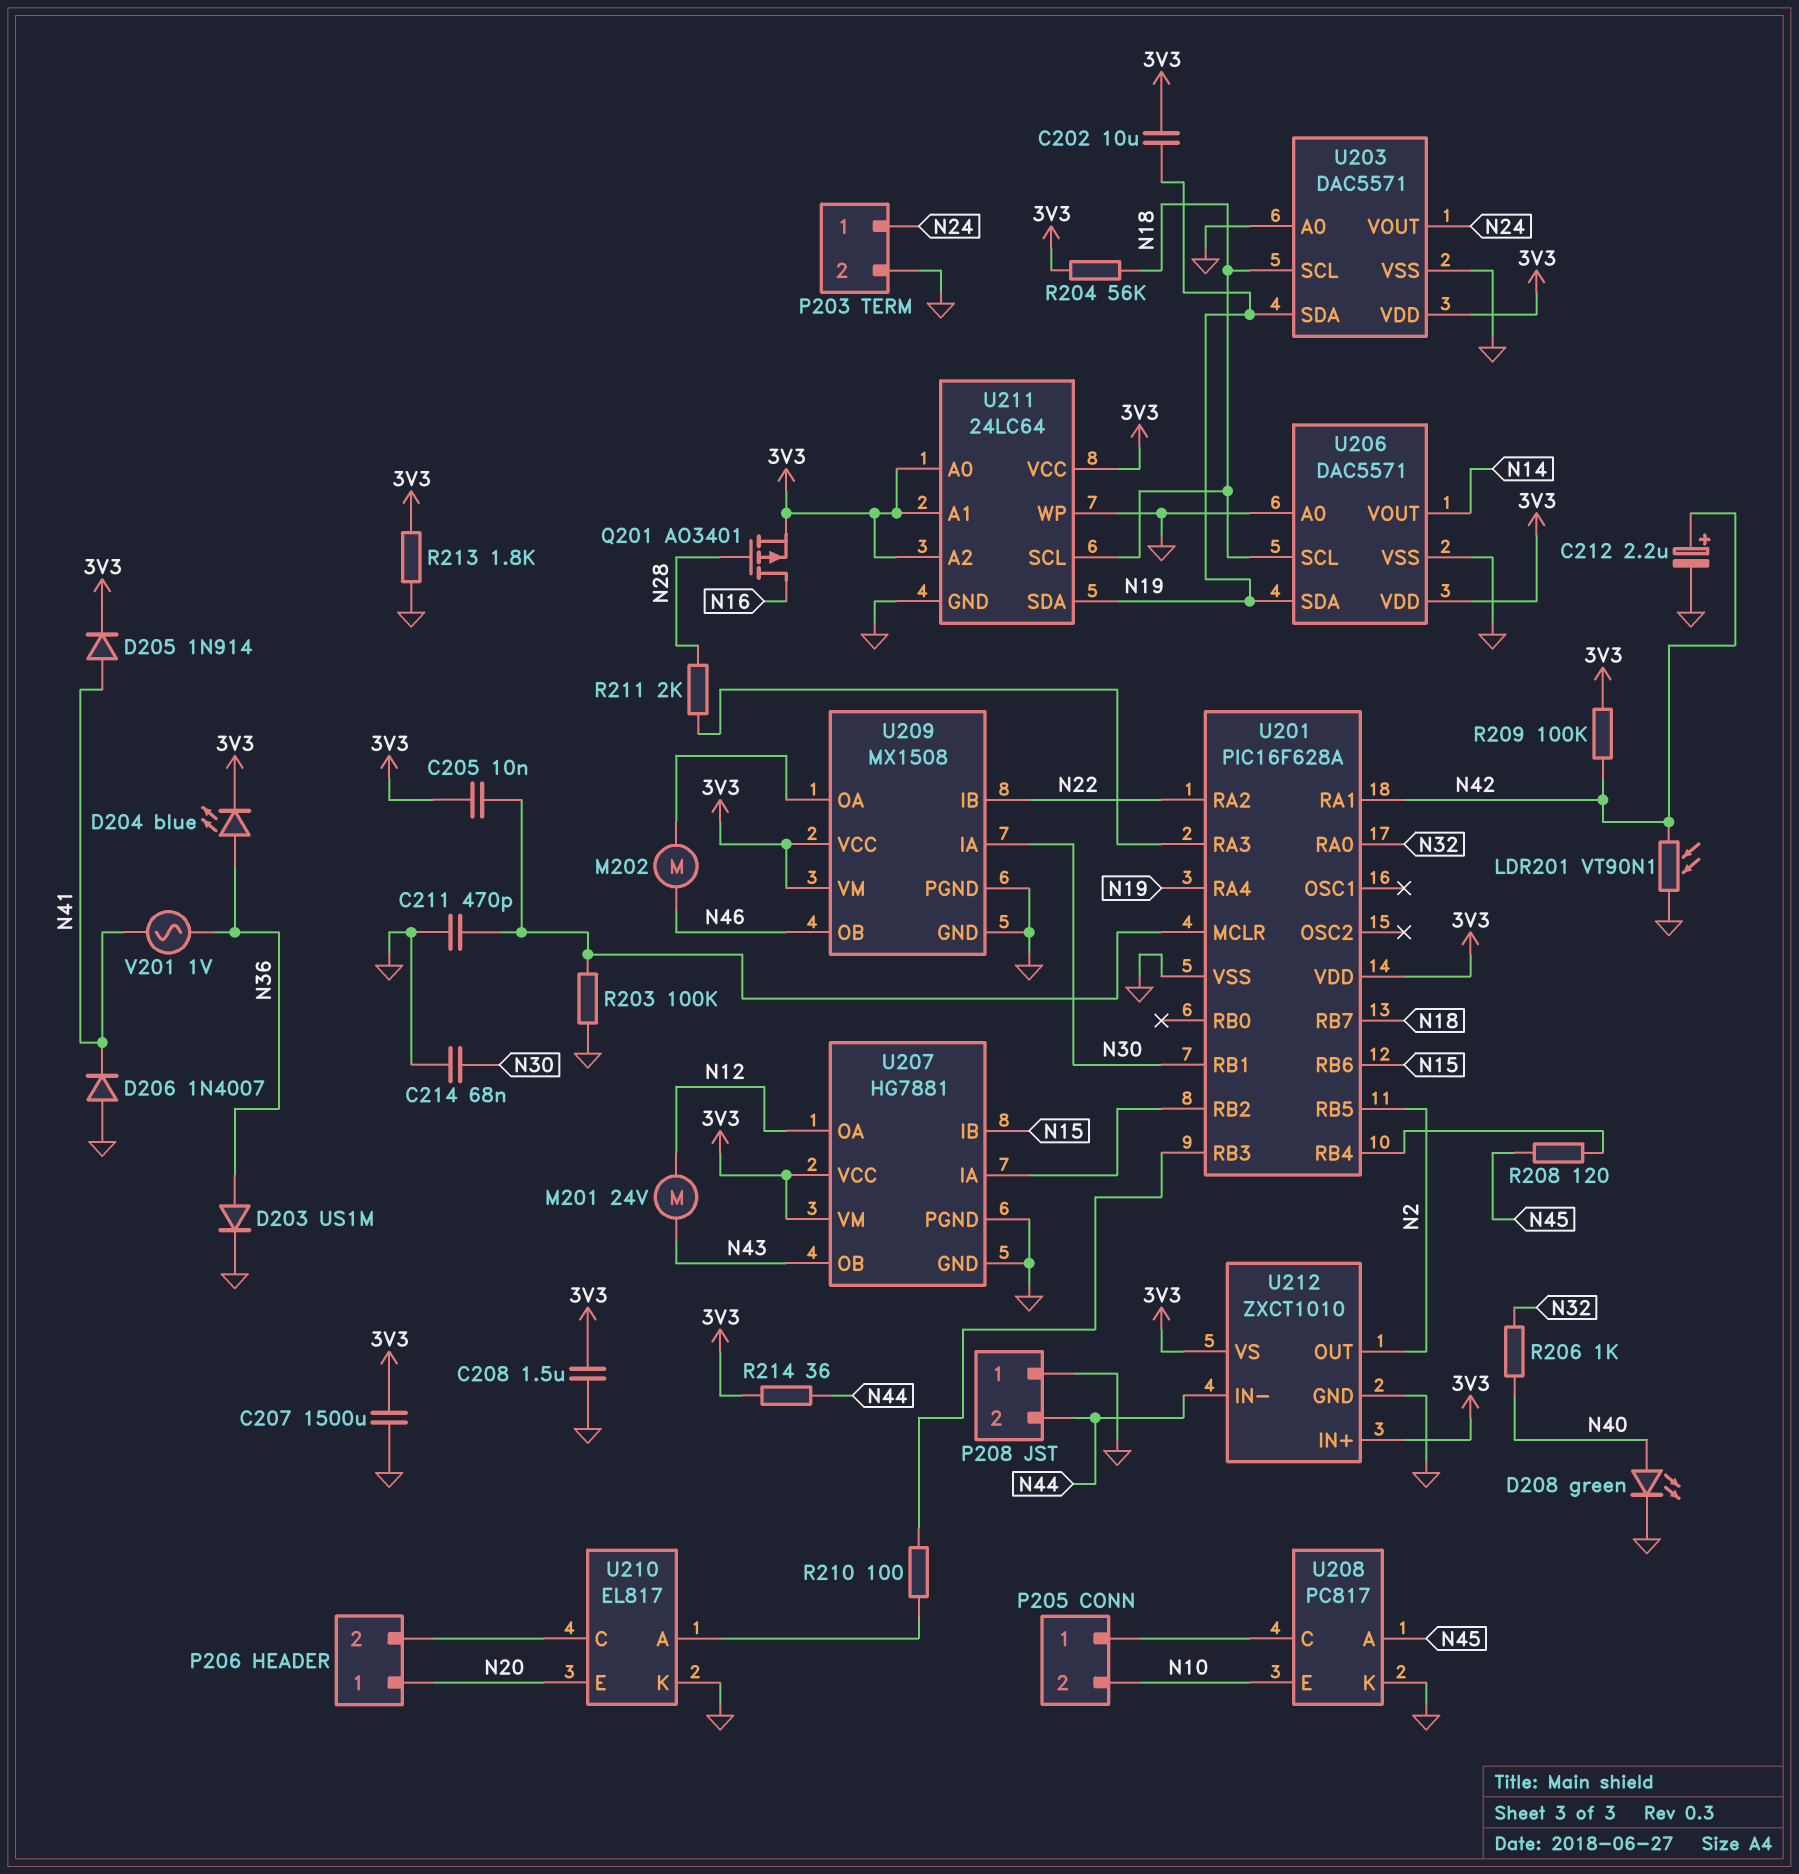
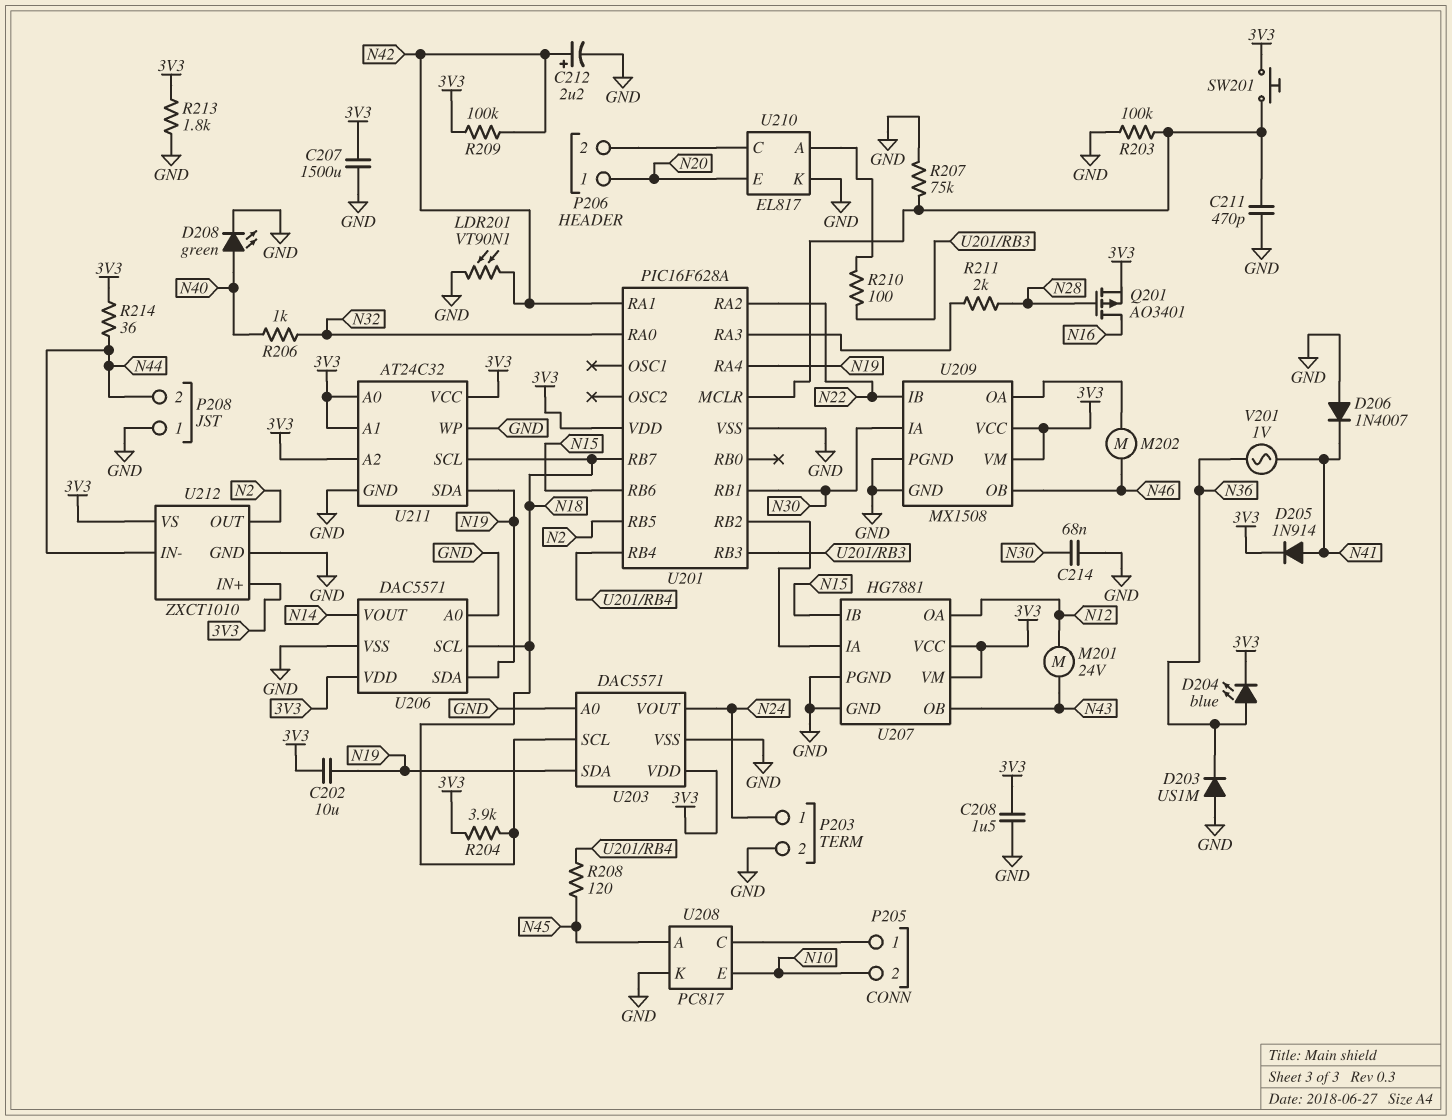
C205: 10nF (3V3, U201/MCLR) -> none
D203: diode US1M (A N36, K GND) -> diode US1M (A GND, K N36)
R204: 56k (3V3, N18) -> 3.9k (3V3, N18)
R207: none -> 75k (GND, U201/MCLR)
SW201: none -> button (3V3, U201/MCLR)
U211: 24LC64 -> AT24C32

